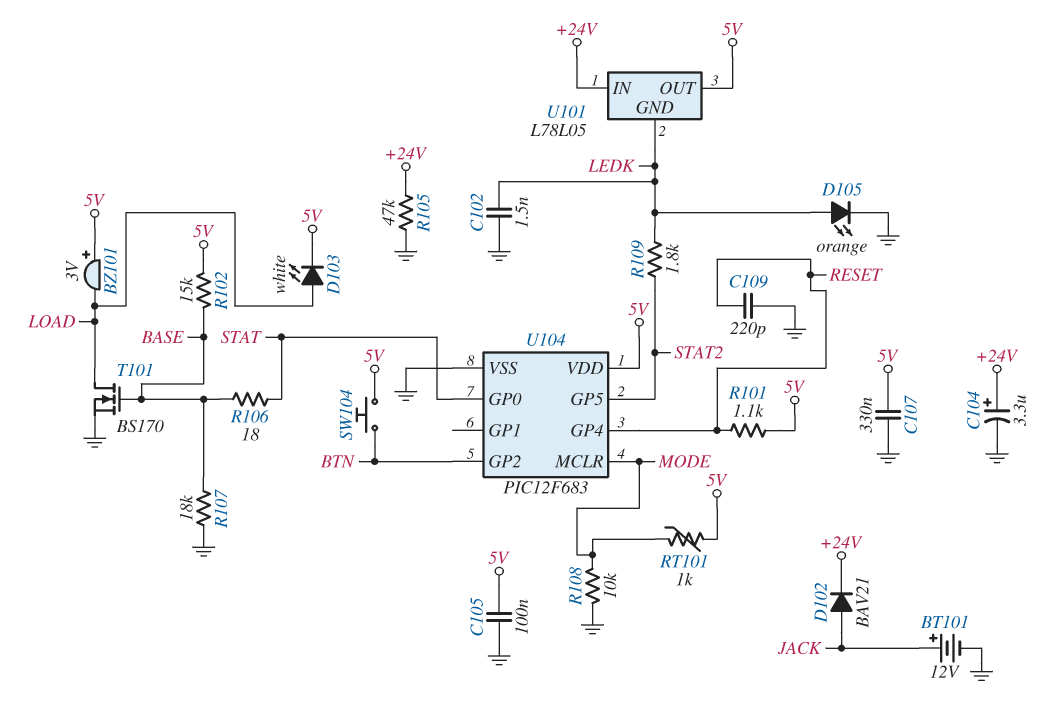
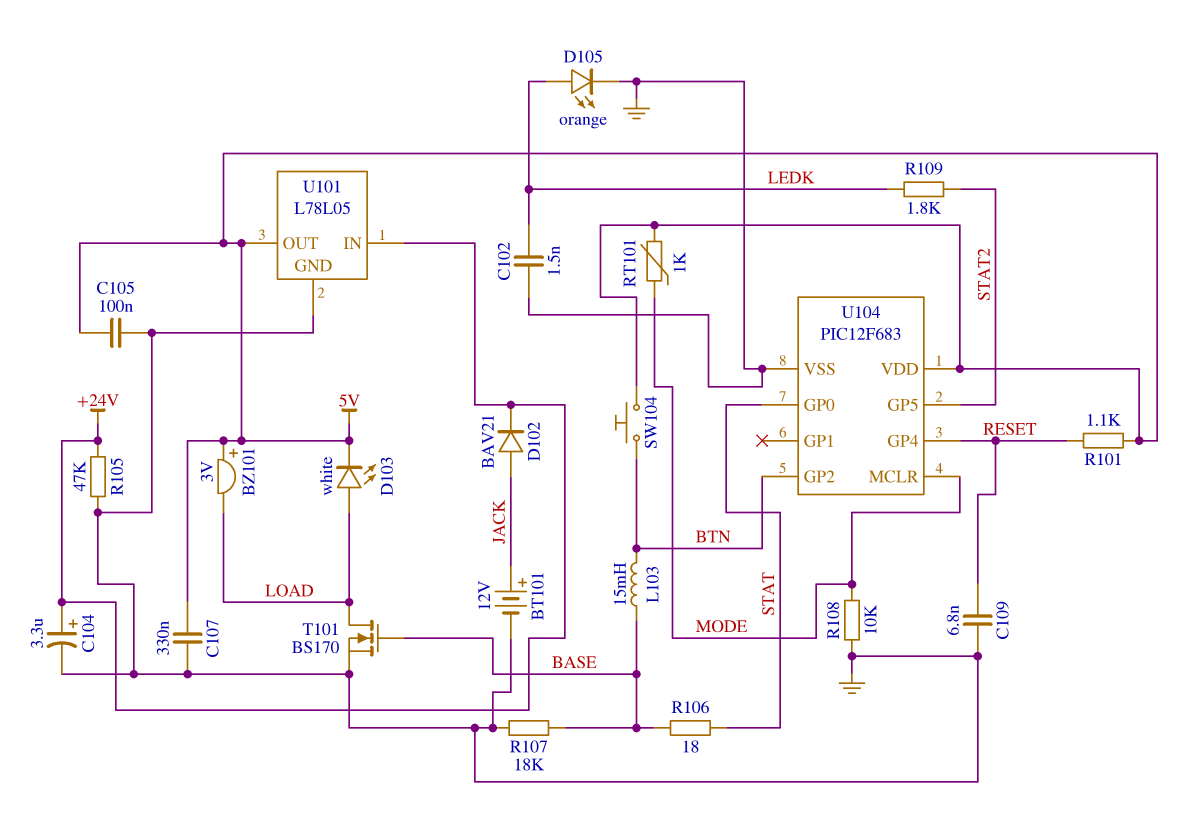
C109: 220pF (GND, RESET) -> 6.8nF (GND, RESET)
L103: none -> 15mH (BASE, BTN)
R102: 15k (5V, BASE) -> none
U101 pin GND: LEDK -> GND

